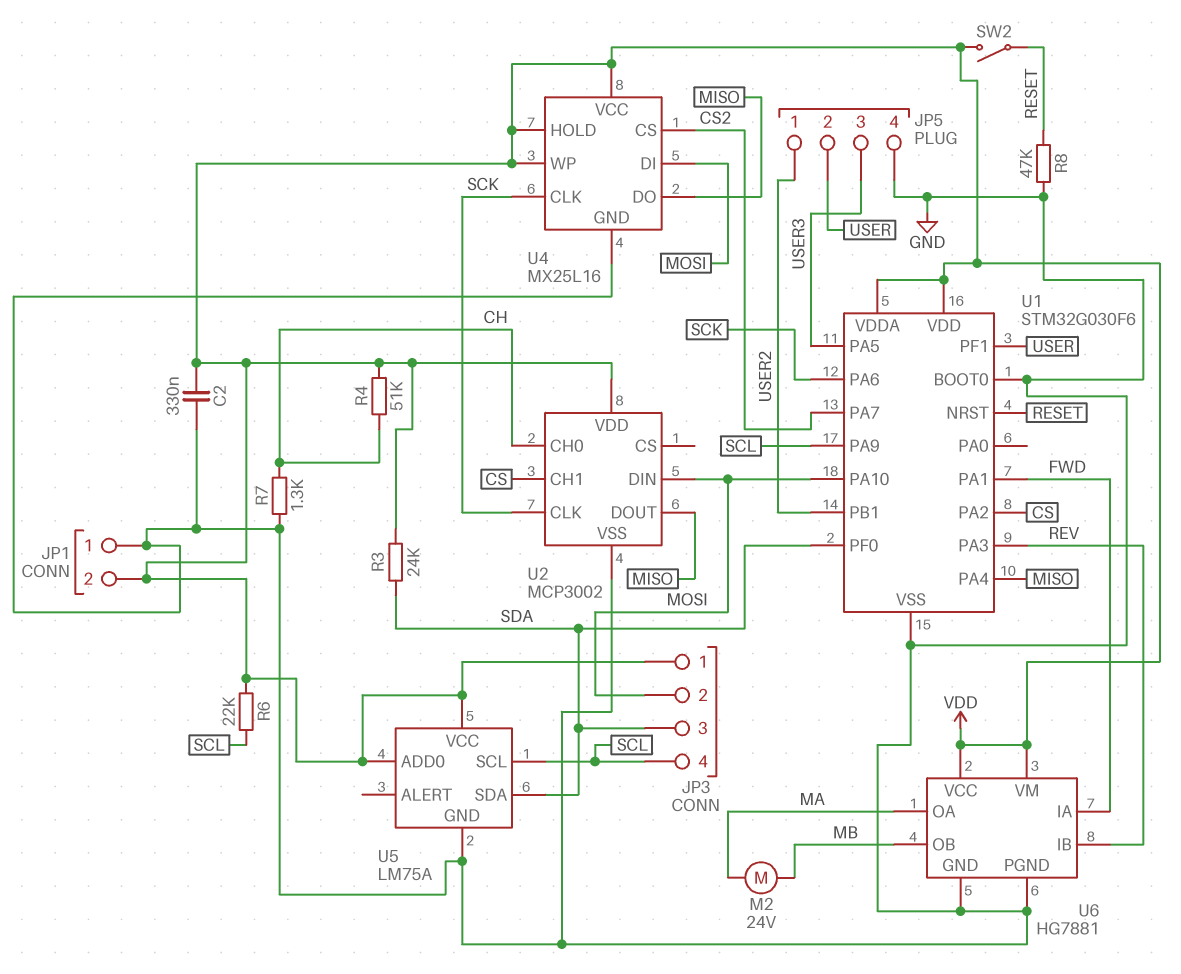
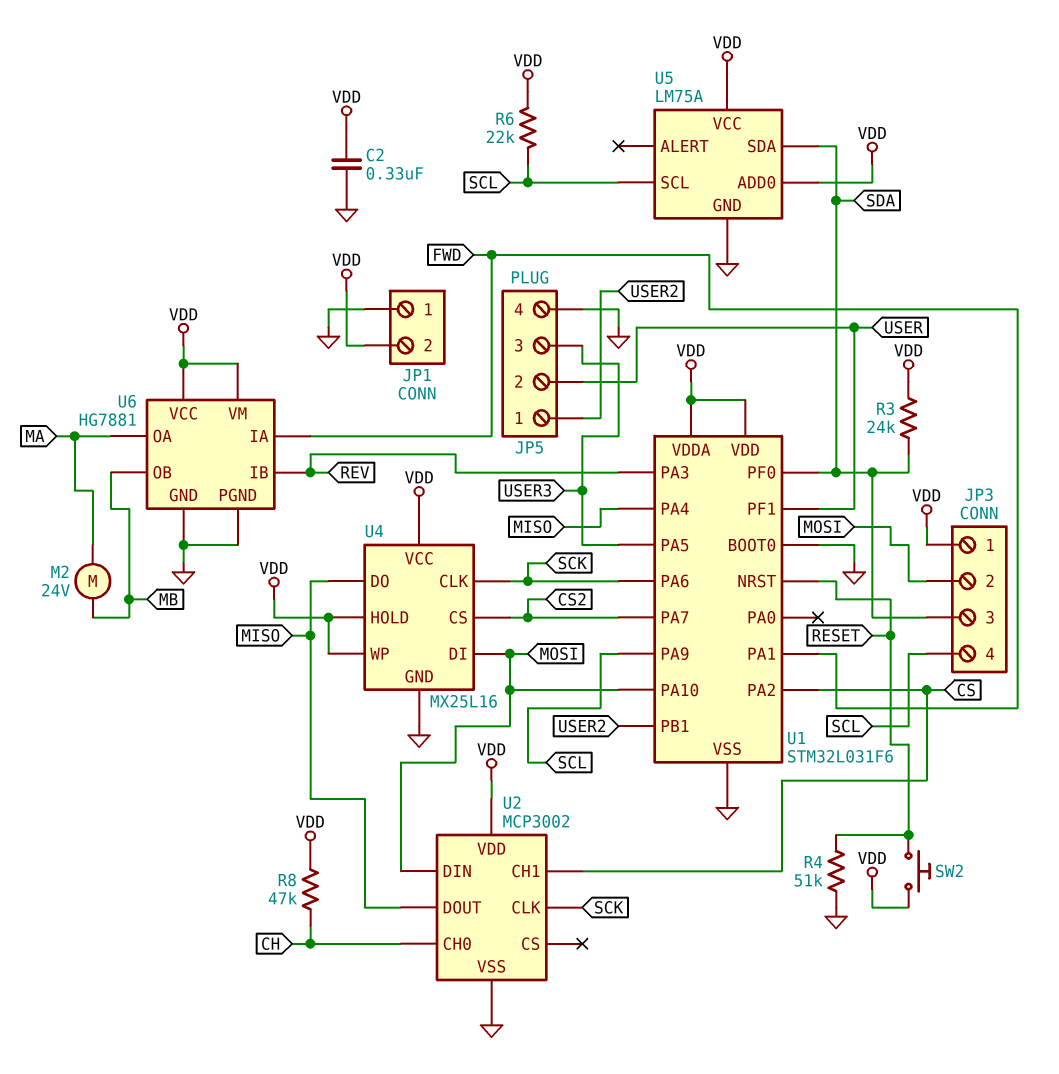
R4: 51k (CH, VDD) -> 51k (GND, RESET)
R7: 1.3k (CH, GND) -> none
R8: 47k (GND, RESET) -> 47k (CH, VDD)
SW2: switch (RESET, VDD) -> button (RESET, VDD)
U1: STM32G030F6 -> STM32L031F6

